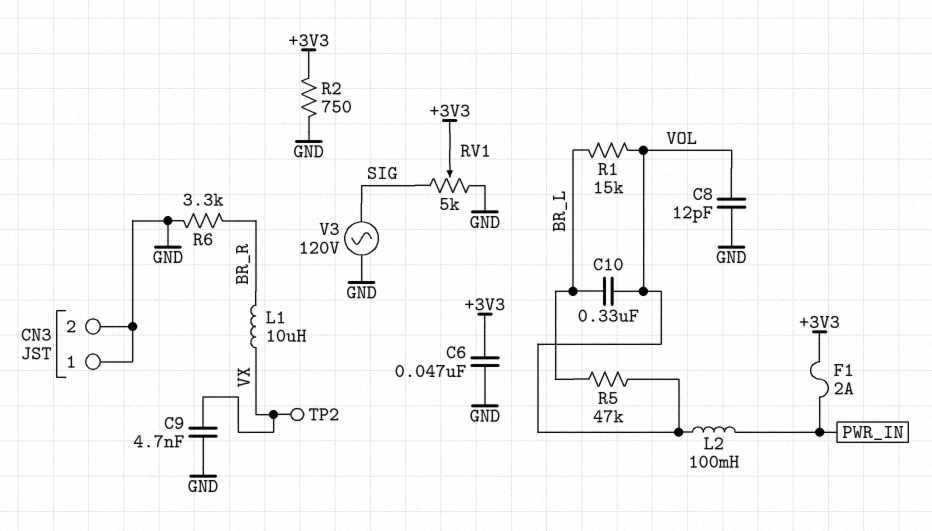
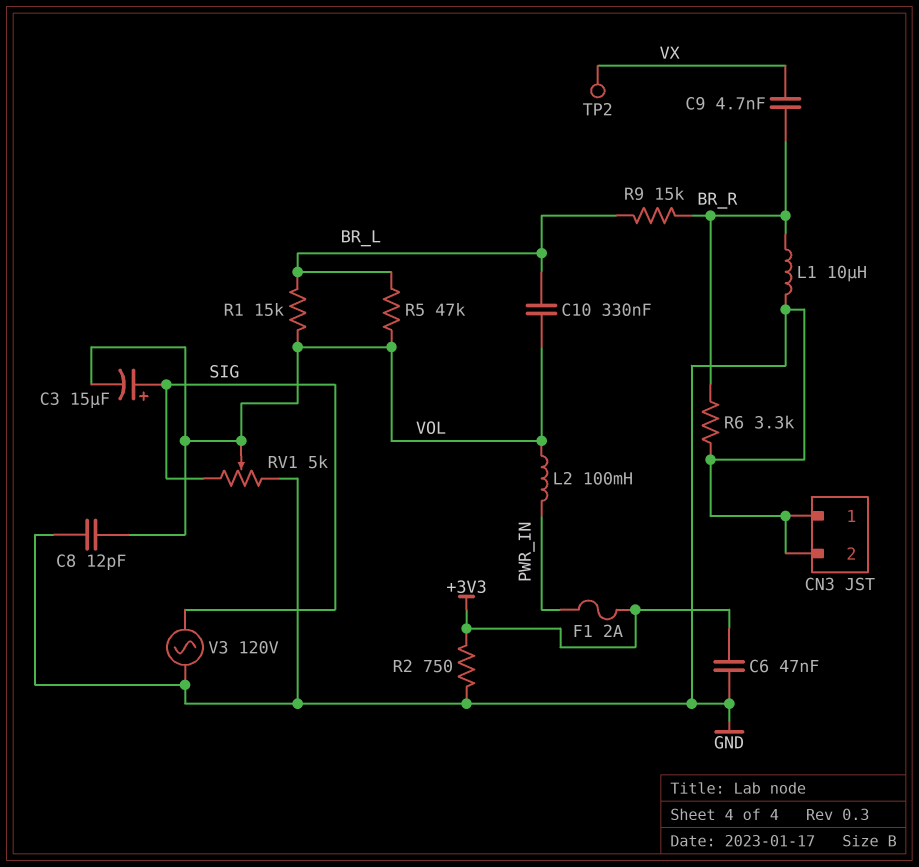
C3: none -> 15uF (plus SIG, minus VOL)
C9: 4.7nF (GND, VX) -> 4.7nF (BR_R, VX)
L1: 10uH (BR_R, VX) -> 10uH (BR_R, GND)
R9: none -> 15k (BR_L, BR_R)
RV1: 5k (GND, SIG, wiper +3V3) -> 5k (GND, SIG, wiper VOL)

